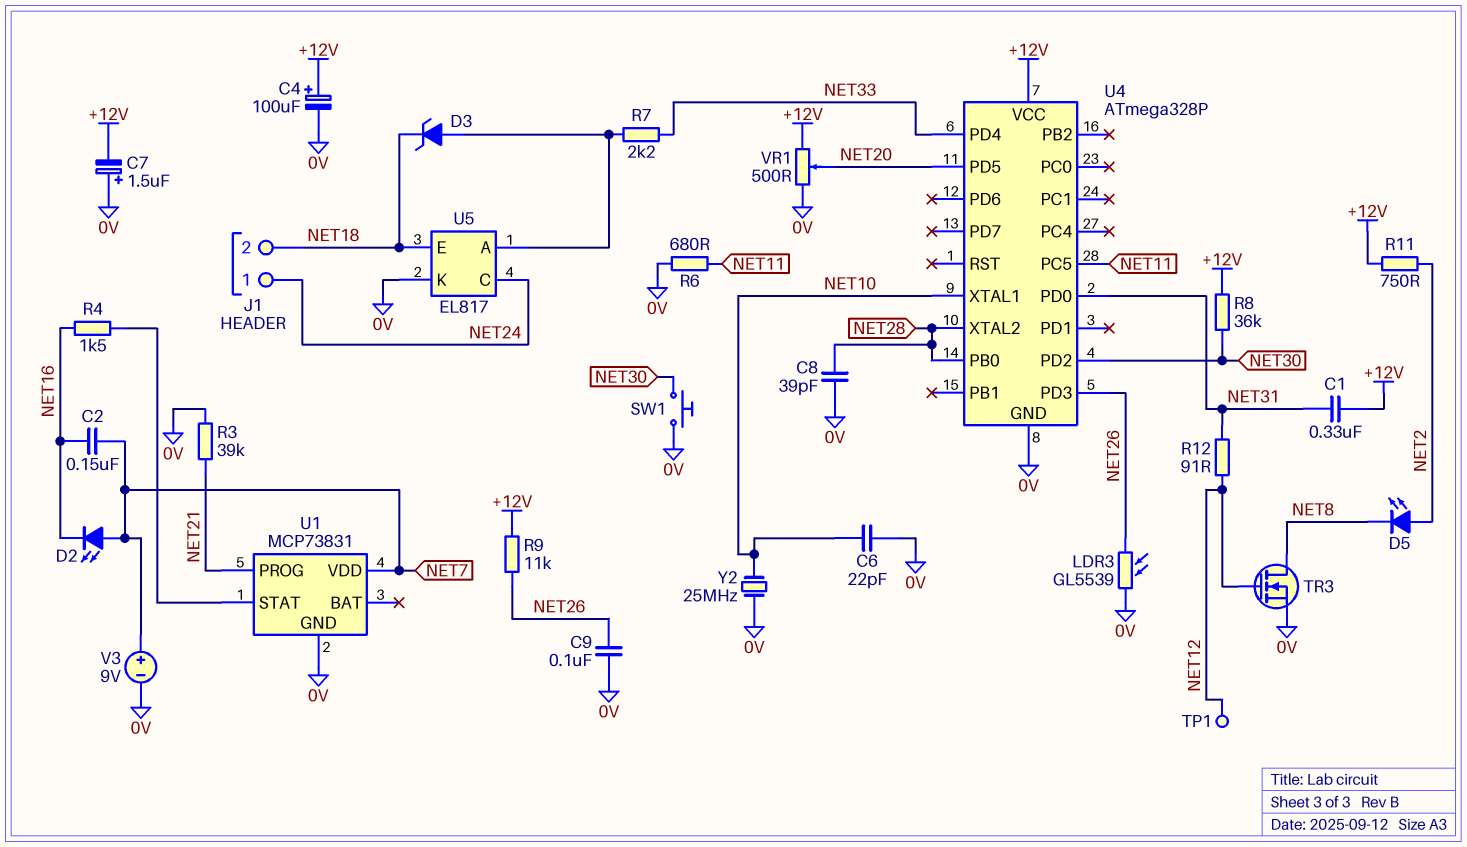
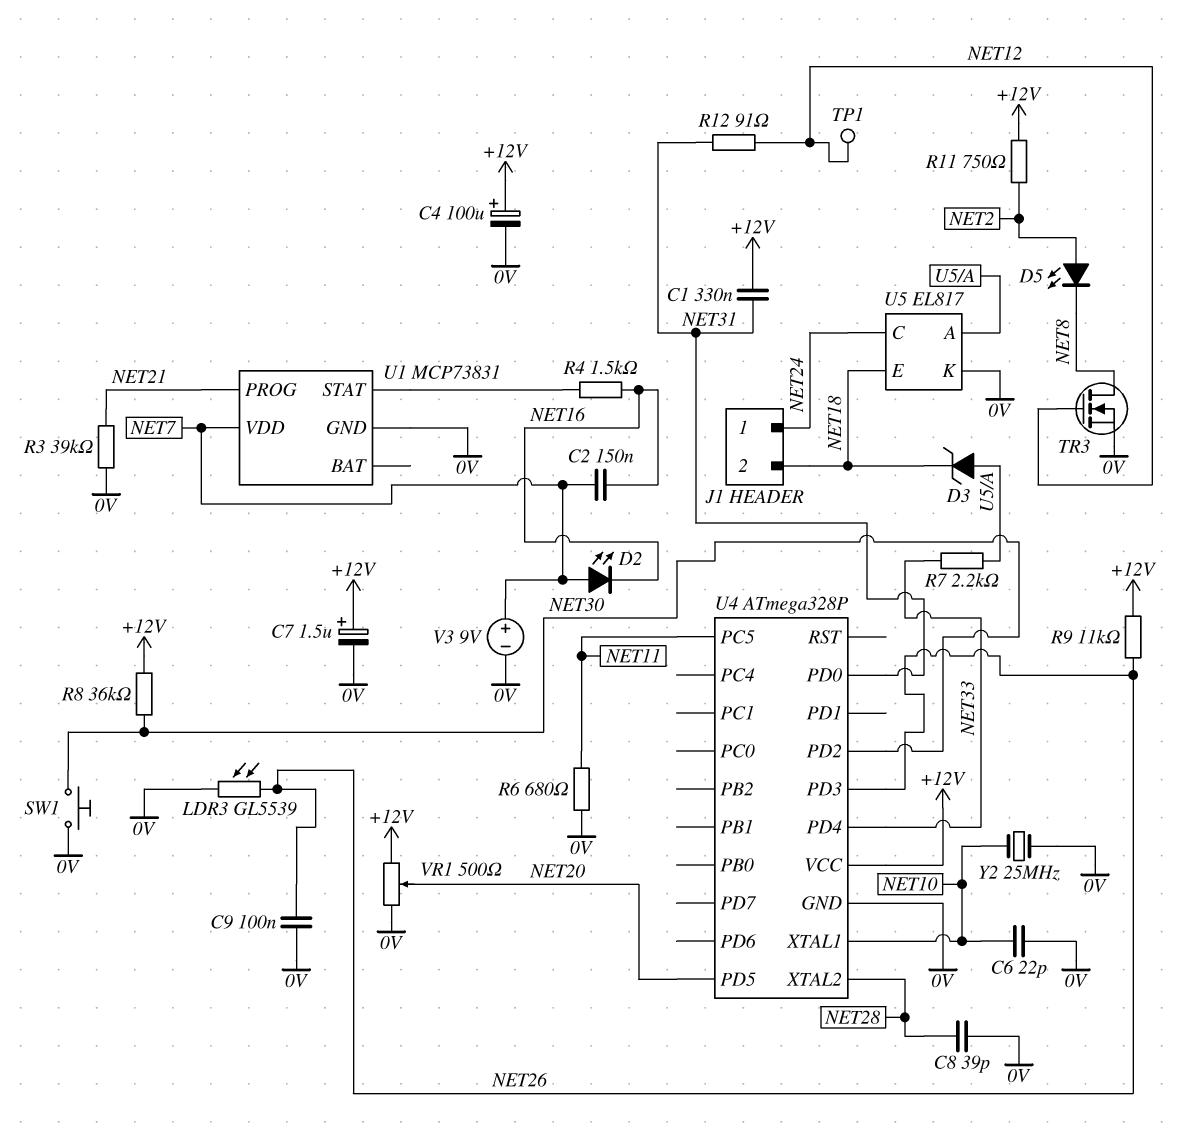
C7: 1.5uF (plus 0V, minus +12V) -> 1.5uF (plus +12V, minus 0V)
U4 pin PB0: NET28 -> none

